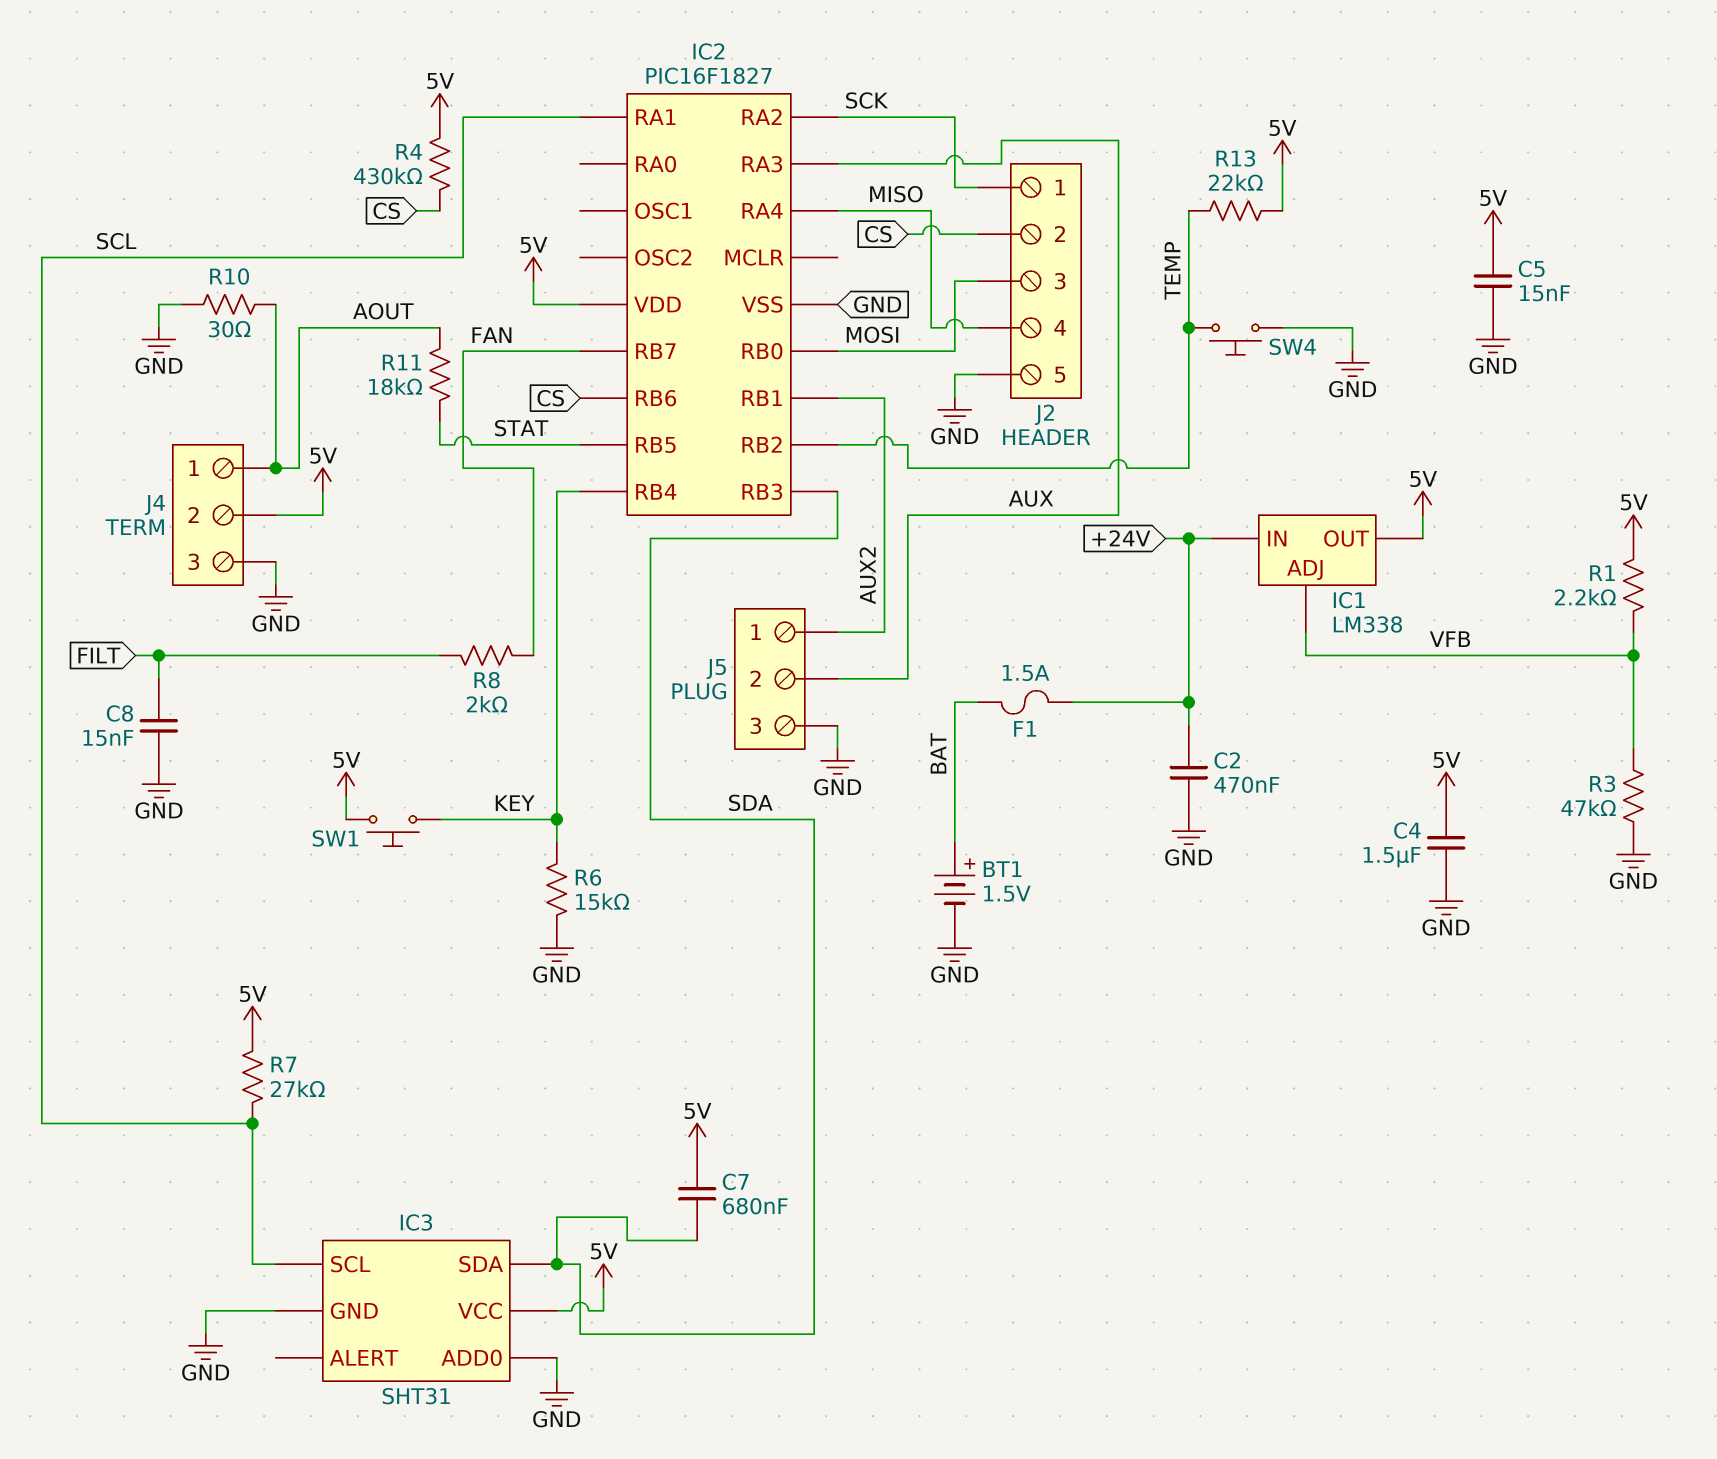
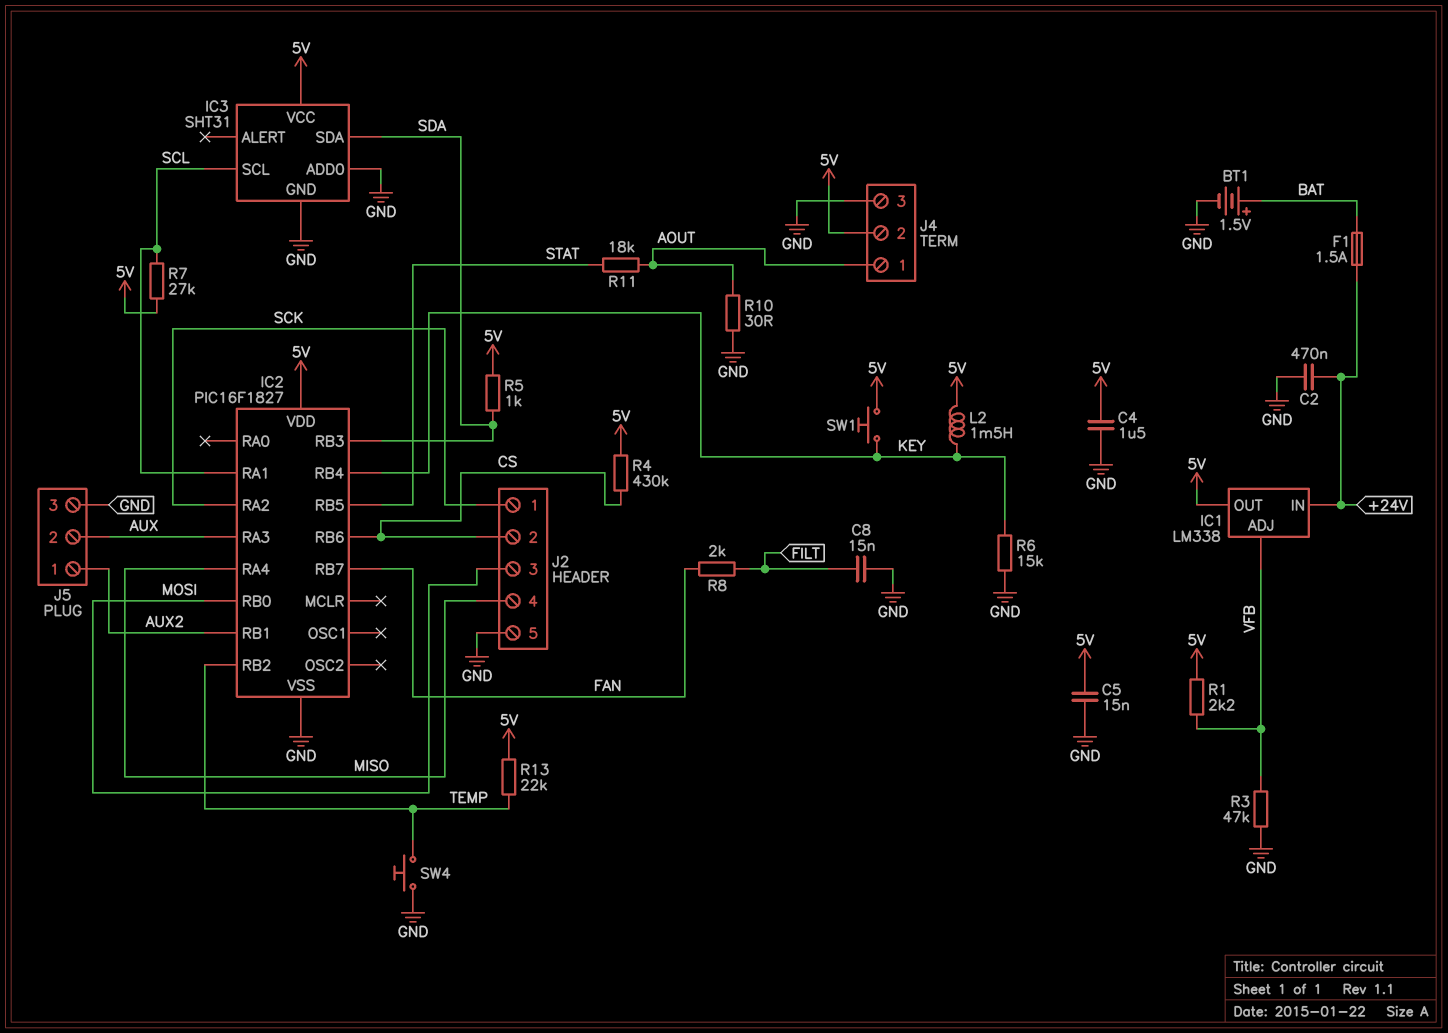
C7: 680nF (5V, SDA) -> none
L2: none -> 1.5mH (5V, KEY)
R5: none -> 1k (5V, SDA)

